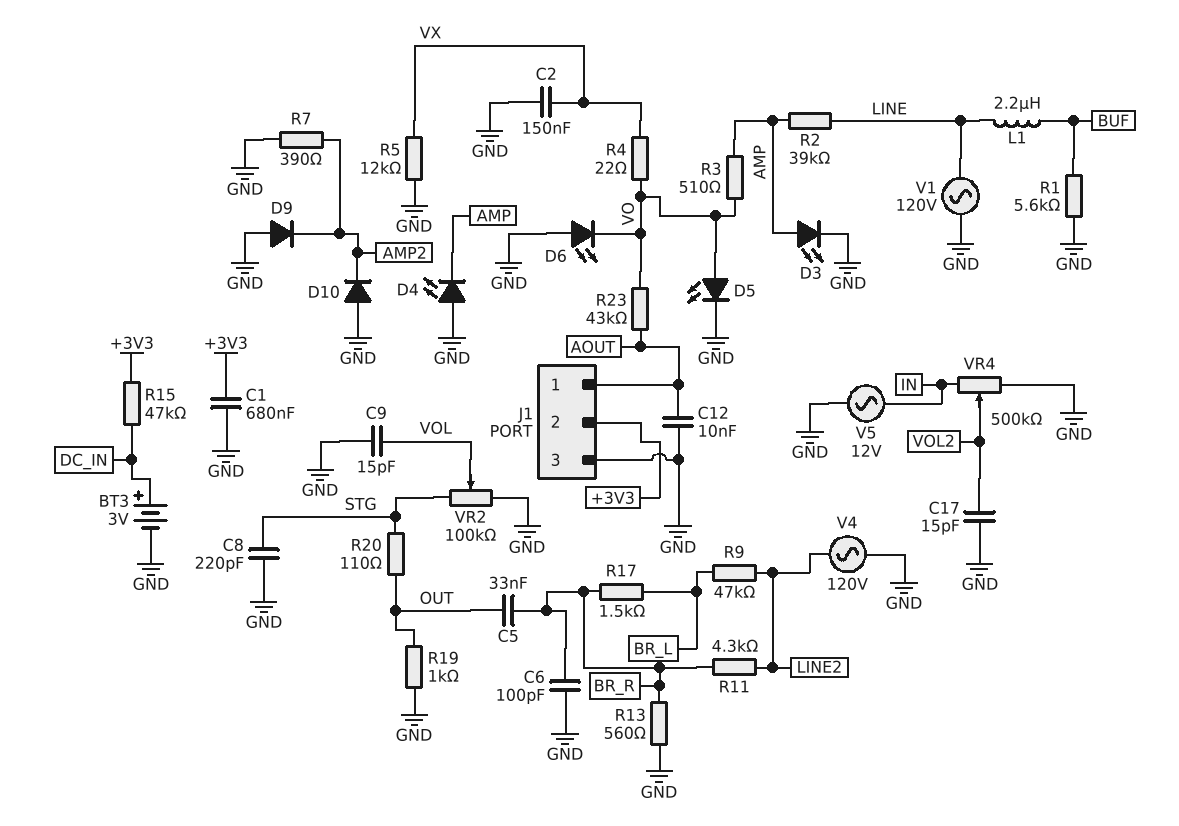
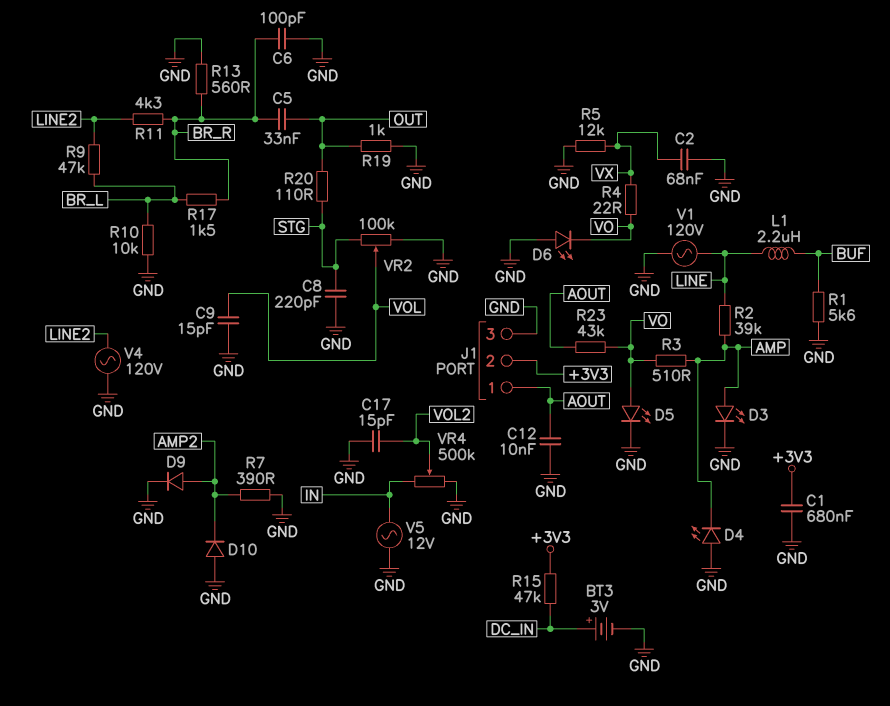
C2: 150nF (GND, VX) -> 68nF (GND, VX)
D9: diode (A GND, K AMP2) -> diode (A AMP2, K GND)
R10: none -> 10k (BR_L, GND)

